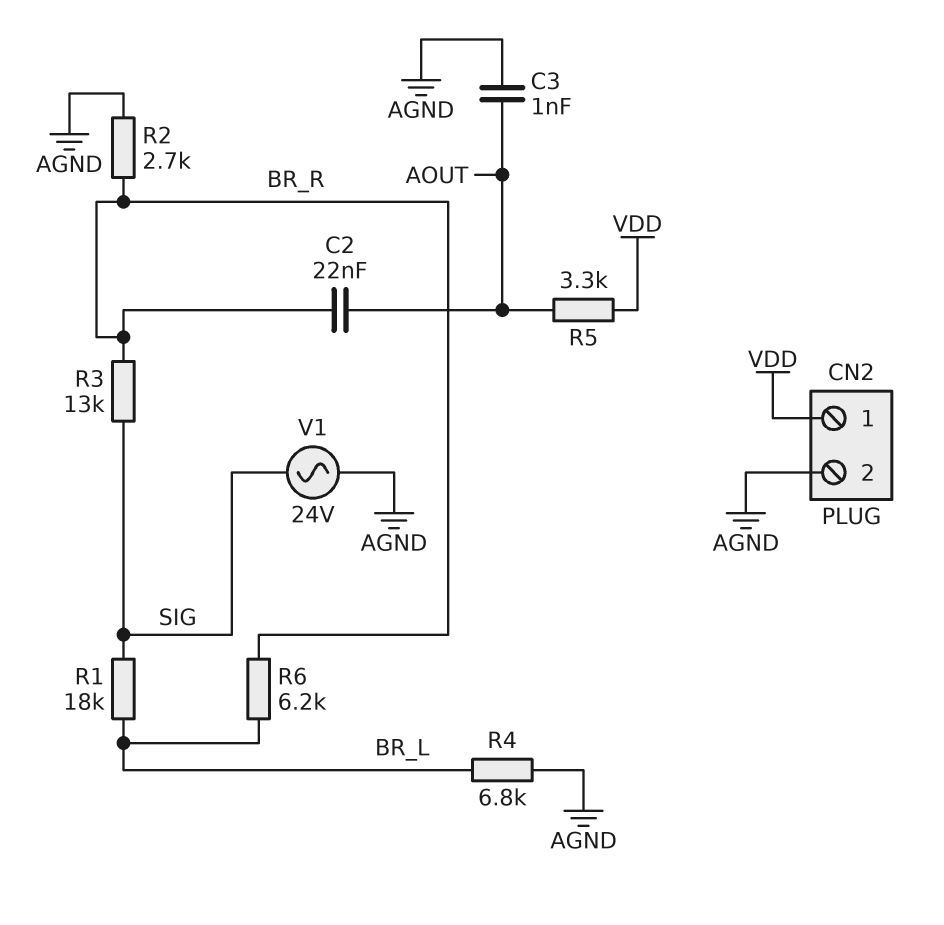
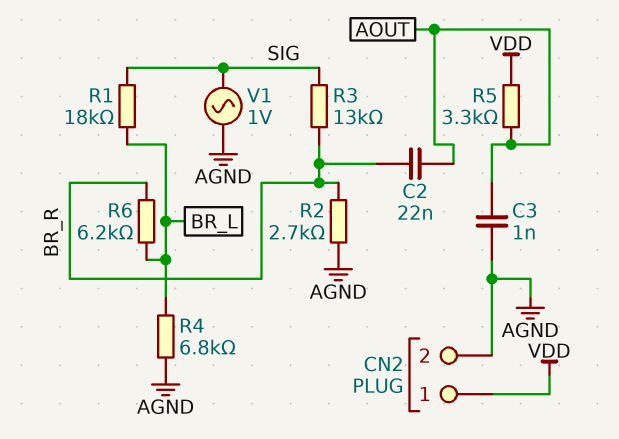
V1: AC 24V (AGND, SIG) -> AC 1V (AGND, SIG)

